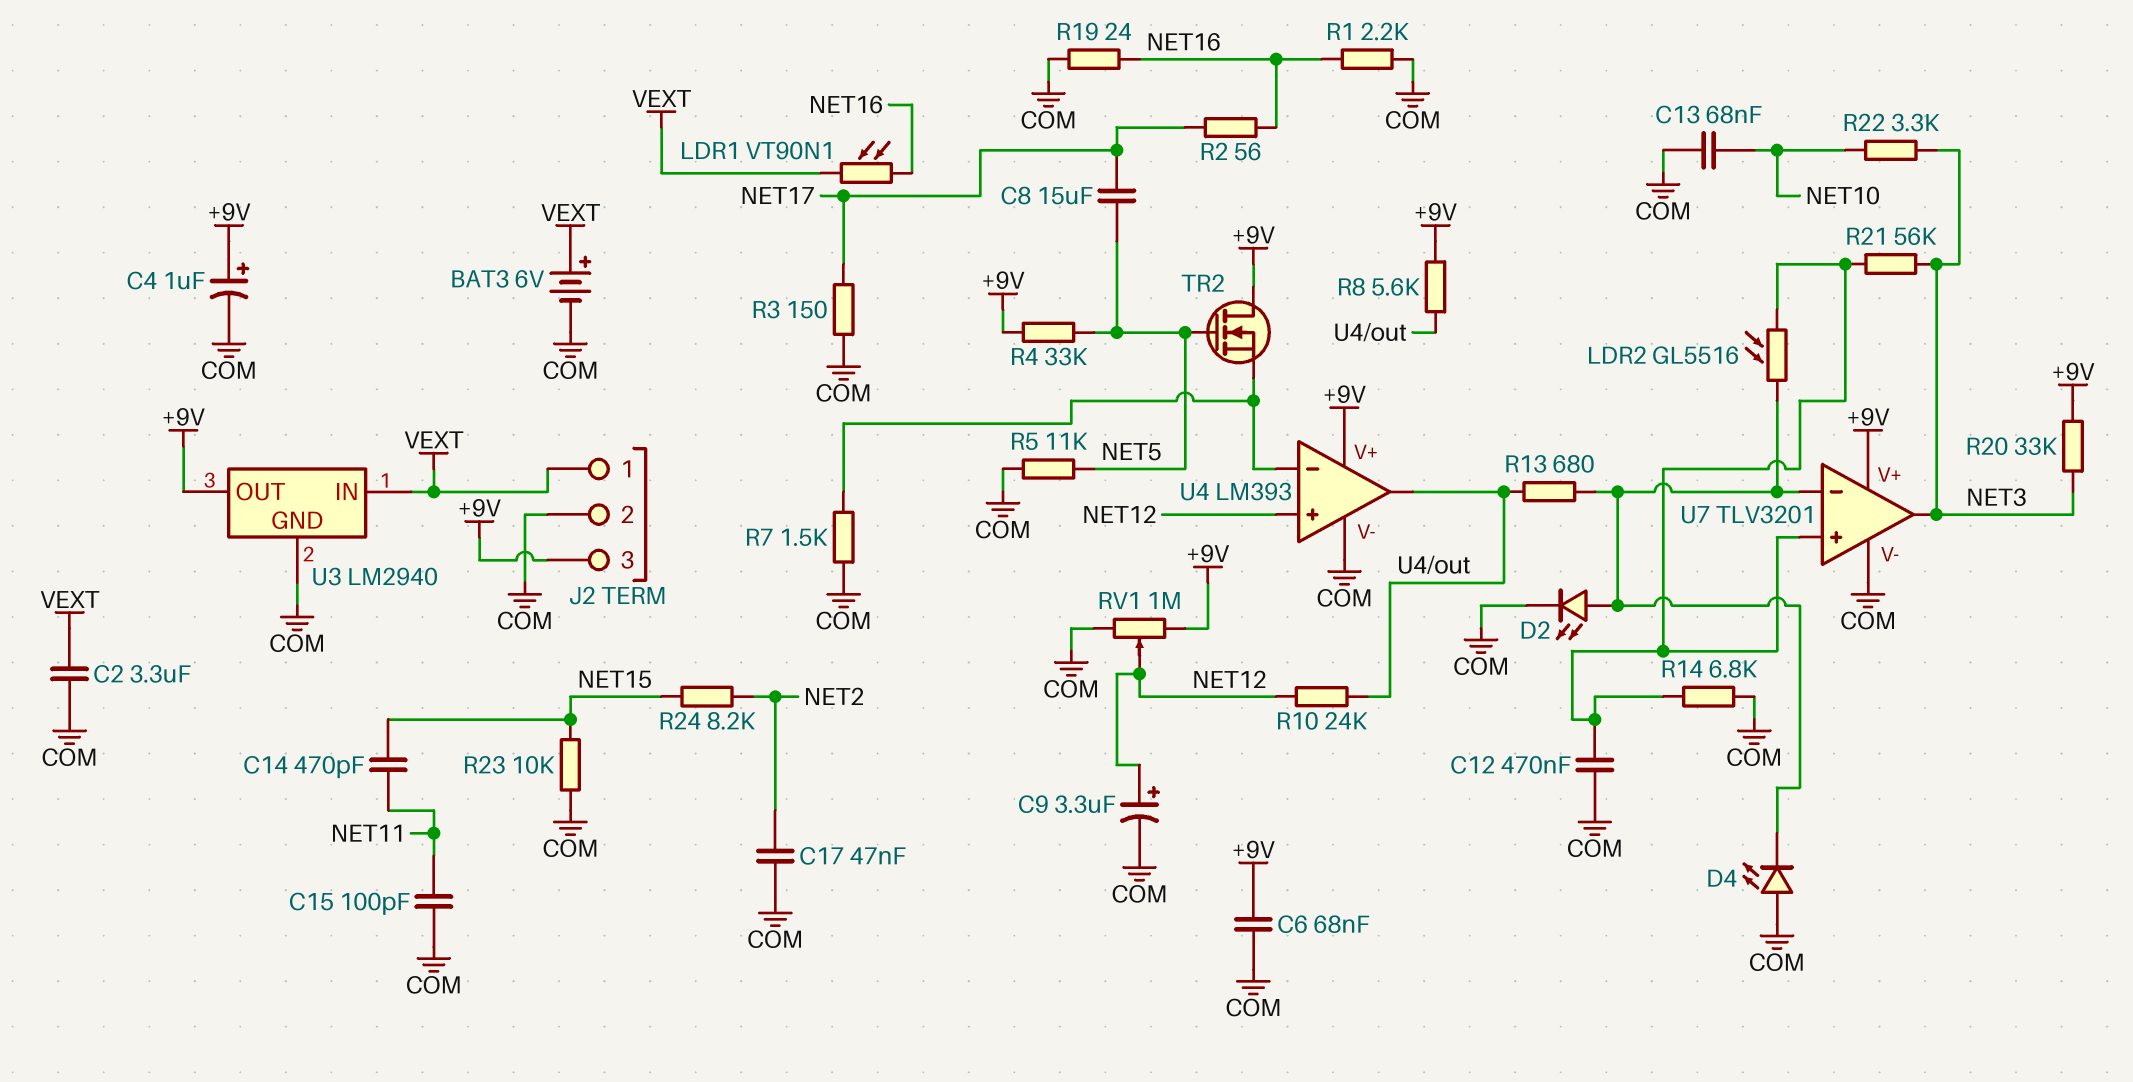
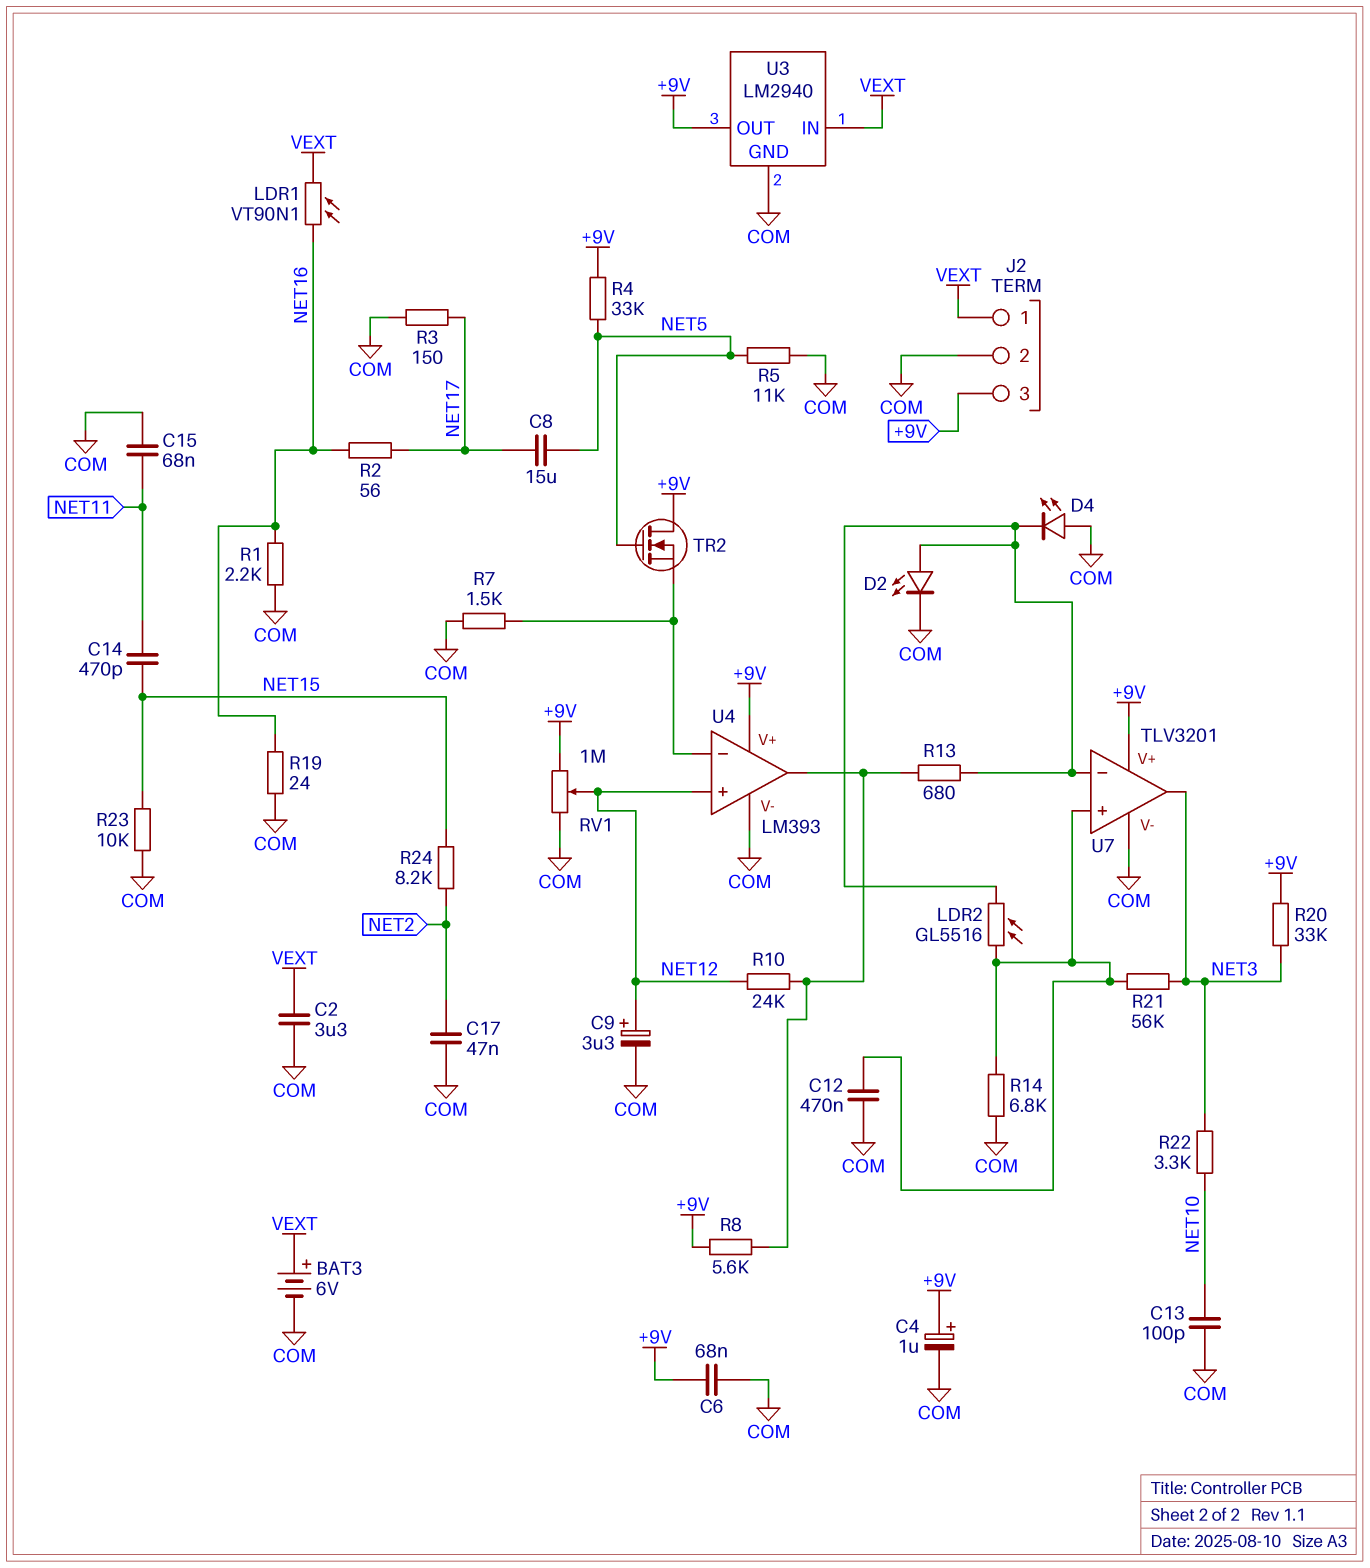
C13: 68nF (COM, NET10) -> 100pF (COM, NET10)
C15: 100pF (COM, NET11) -> 68nF (COM, NET11)

